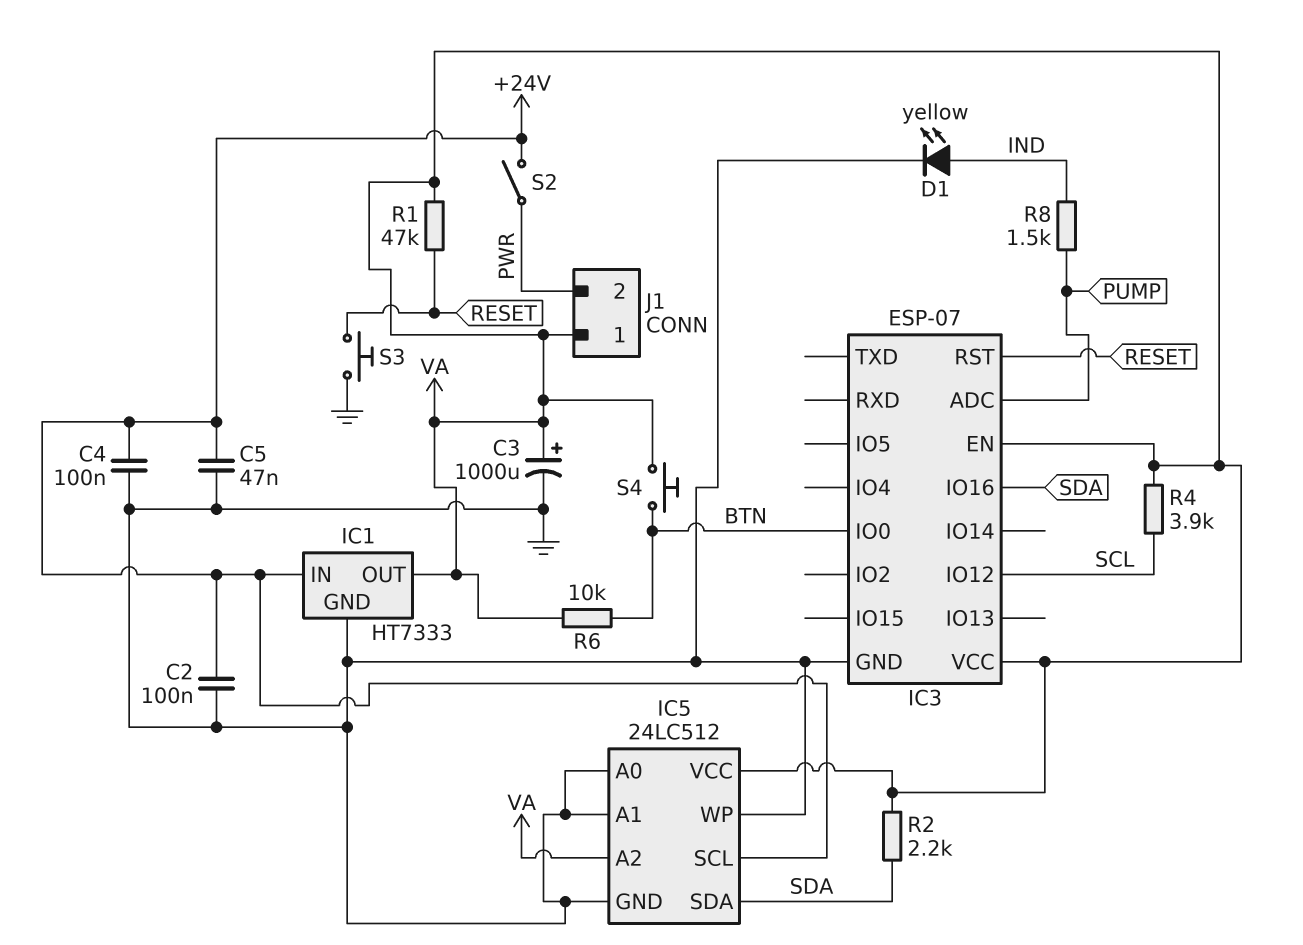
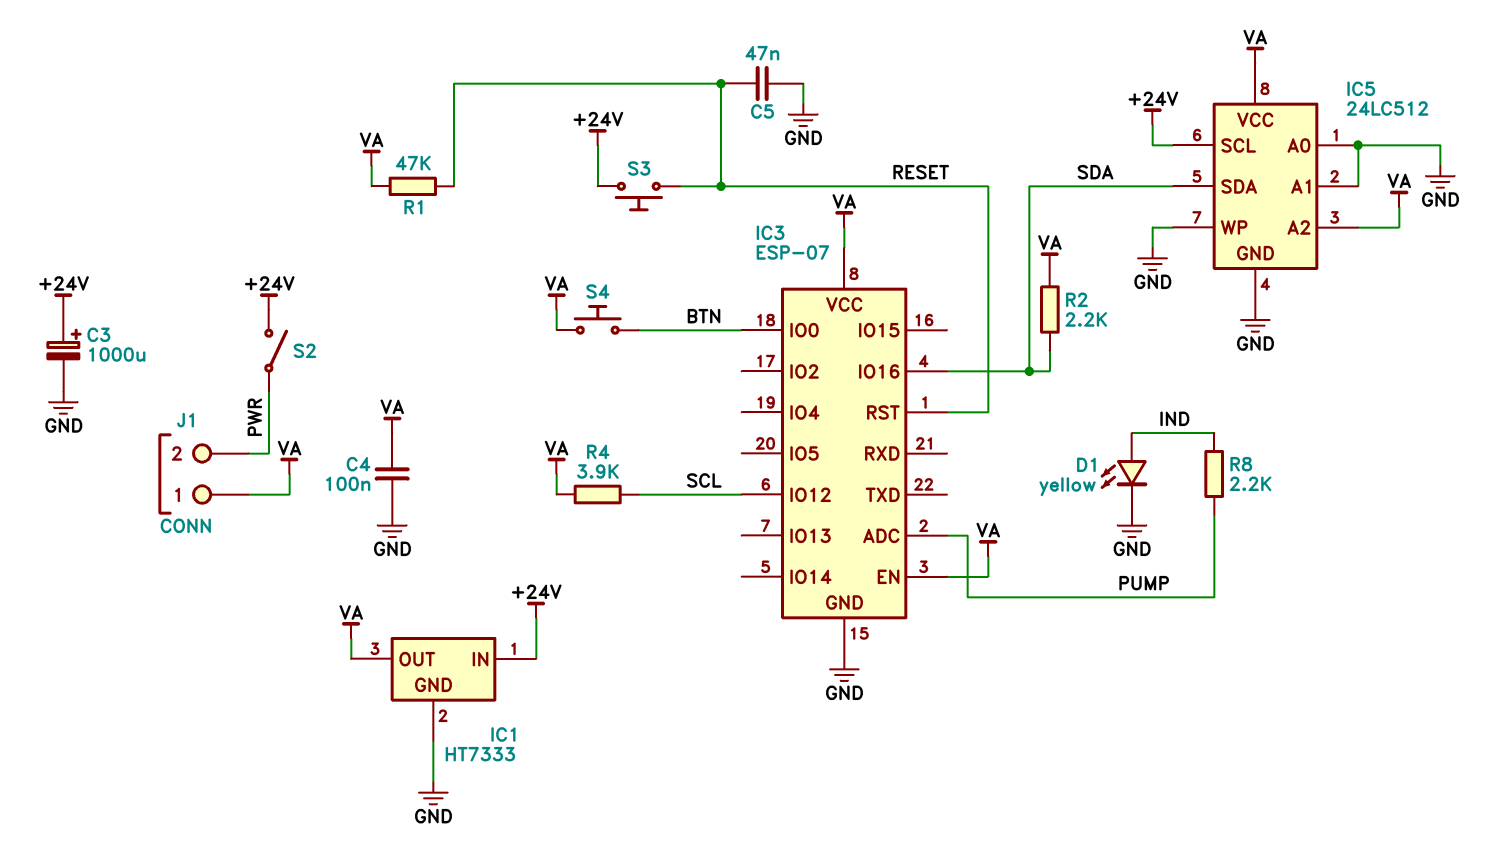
C2: 100nF (+24V, GND) -> none
C3: 1000uF (plus VA, minus GND) -> 1000uF (plus +24V, minus GND)
C4: 100nF (+24V, GND) -> 100nF (GND, VA)
C5: 47nF (+24V, GND) -> 47nF (GND, RESET)
R6: 10k (BTN, VA) -> none
R8: 1.5k (IND, PUMP) -> 2.2k (IND, PUMP)
S3: button (GND, RESET) -> button (+24V, RESET)

